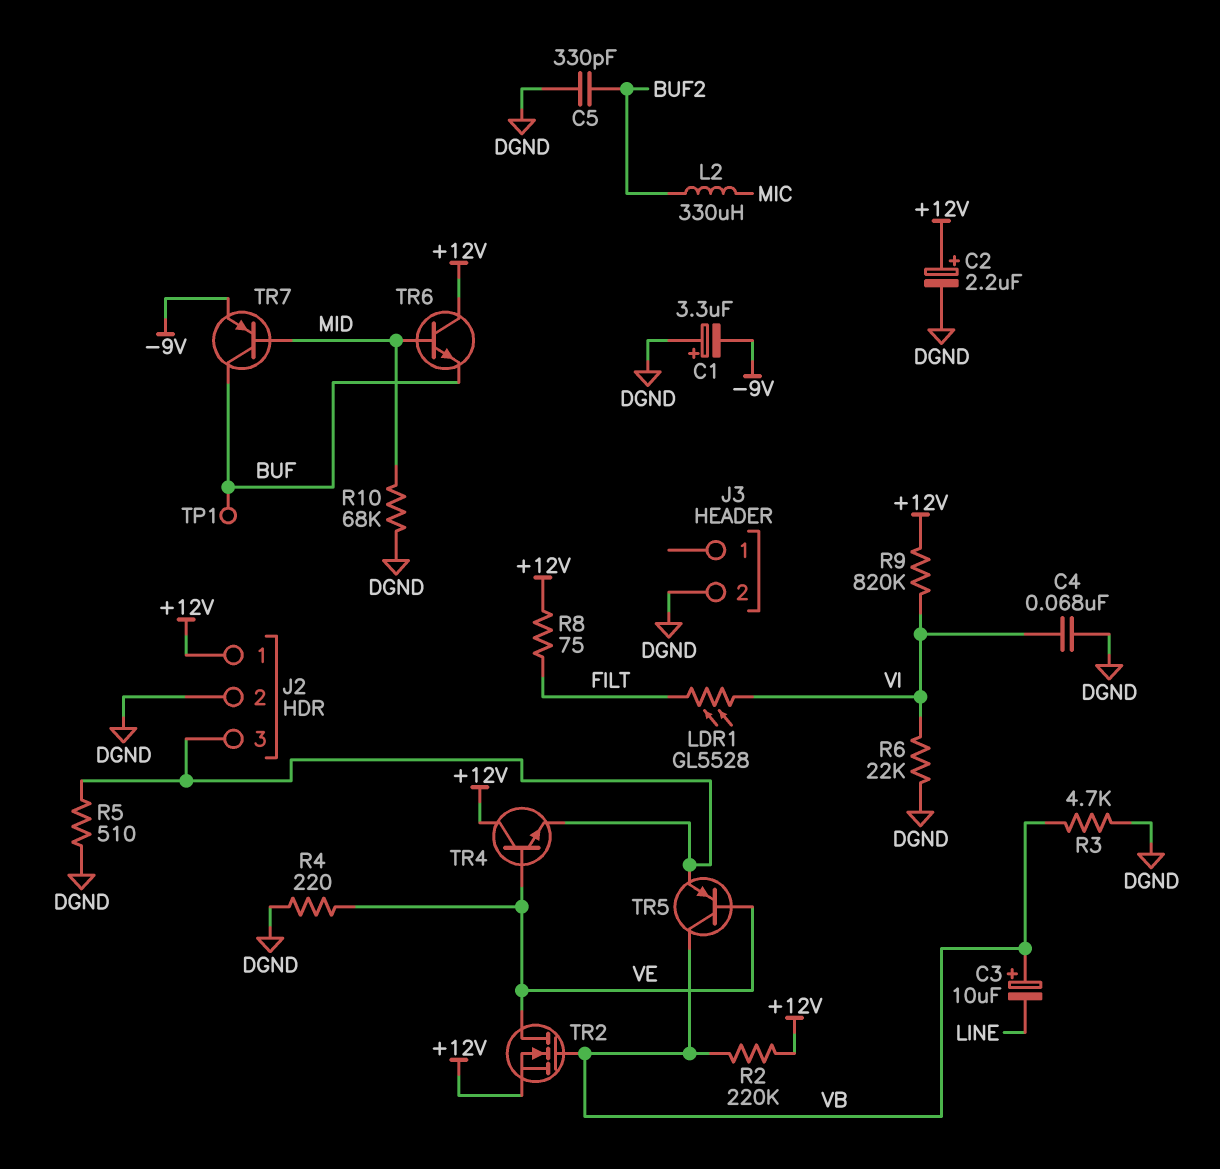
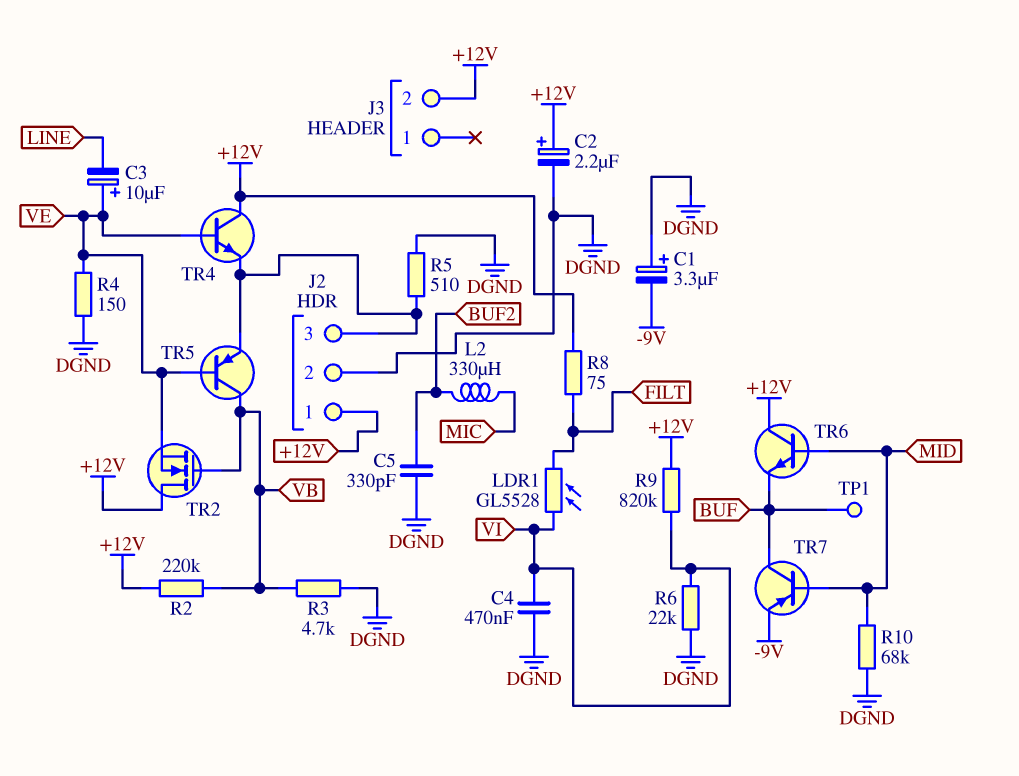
C3: 10uF (plus VB, minus LINE) -> 10uF (plus VE, minus LINE)
C4: 68nF (DGND, VI) -> 470nF (DGND, VI)
J3 pin 2: DGND -> +12V
R4: 220 (DGND, VE) -> 150 (DGND, VE)
TR2: NMOS (G VB, D VE, S +12V) -> NMOS (G VB, D +12V, S VE)

